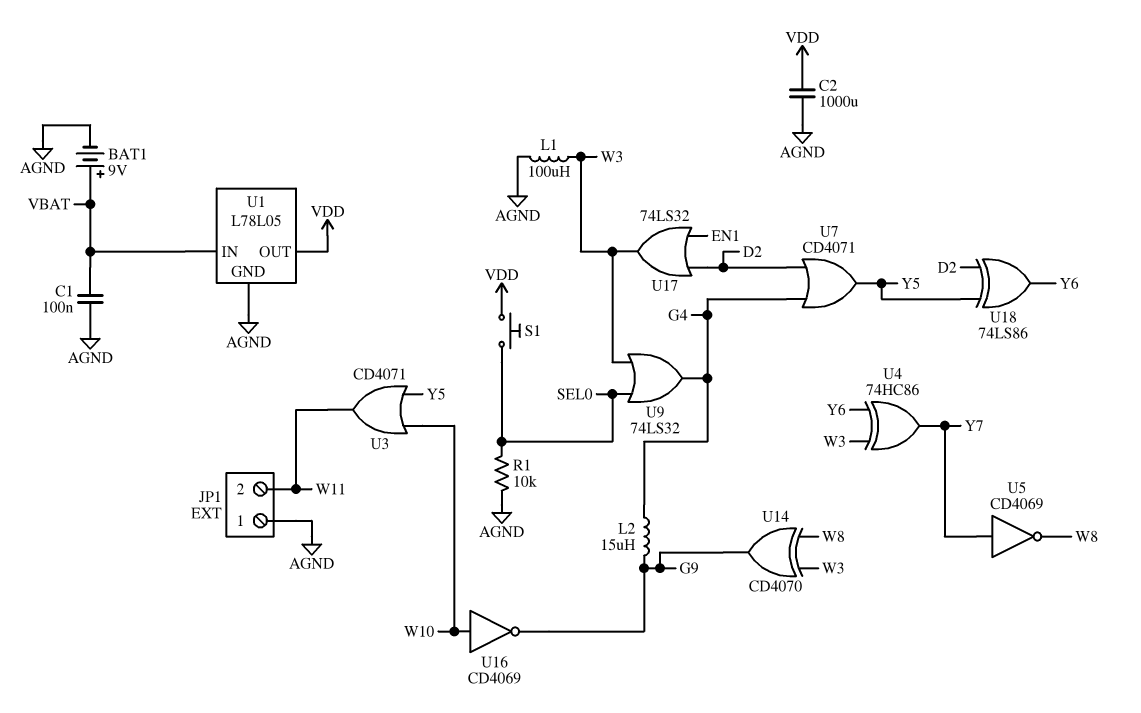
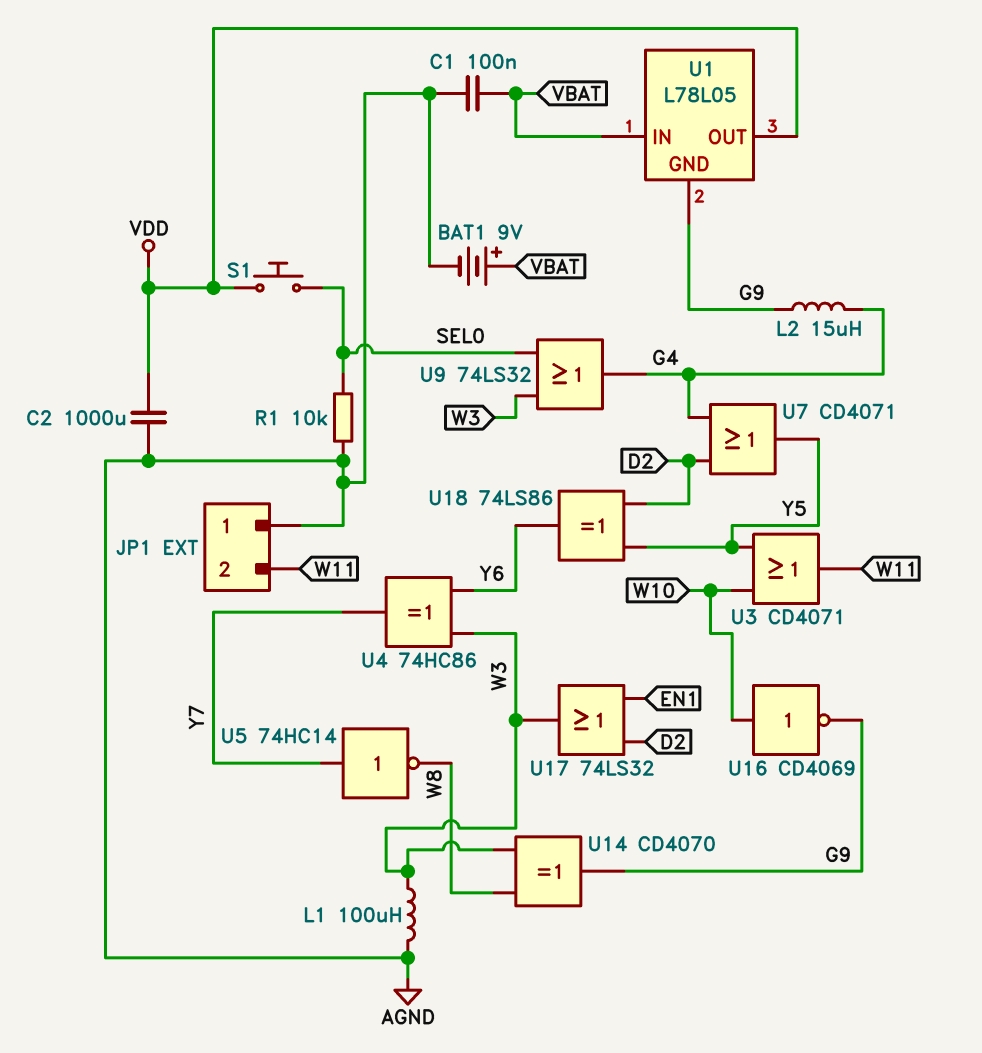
U1 pin GND: AGND -> G9
U5: NOT CD4069 (in Y7, out W8) -> NOT 74HC14 (in Y7, out W8)

